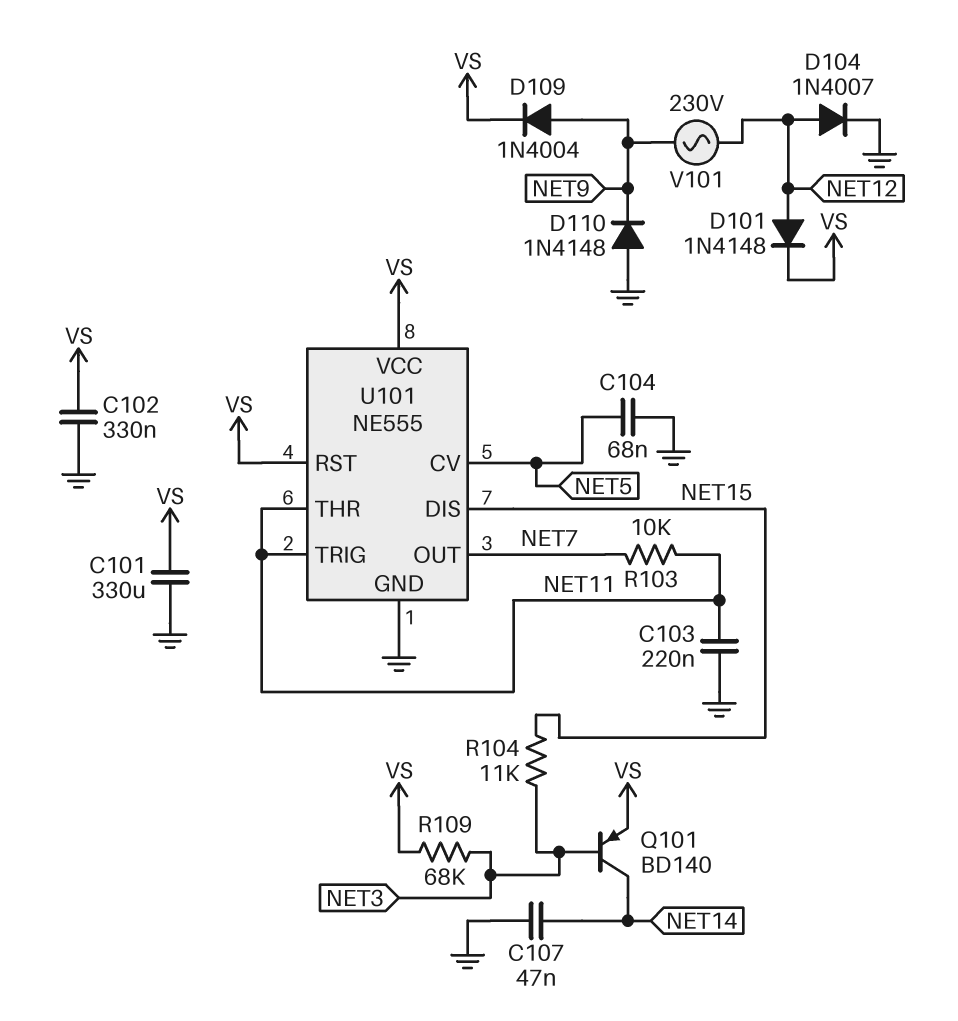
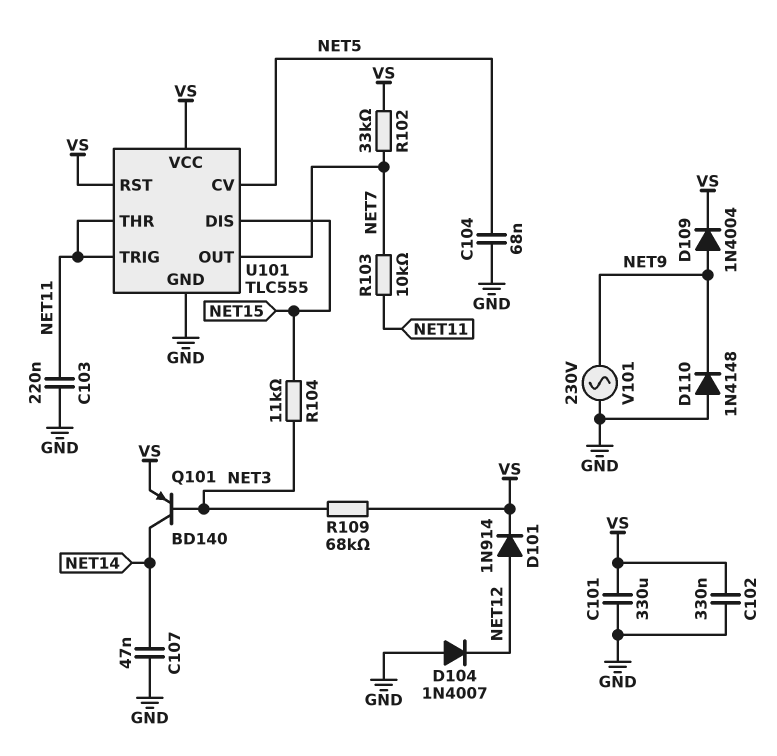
D101: diode 1N4148 (A NET12, K VS) -> diode 1N914 (A NET12, K VS)
D104: diode 1N4007 (A NET12, K GND) -> diode 1N4007 (A GND, K NET12)
R102: none -> 33k (NET7, VS)
U101: NE555 -> TLC555
V101: AC 230V (NET9, NET12) -> AC 230V (GND, NET9)

